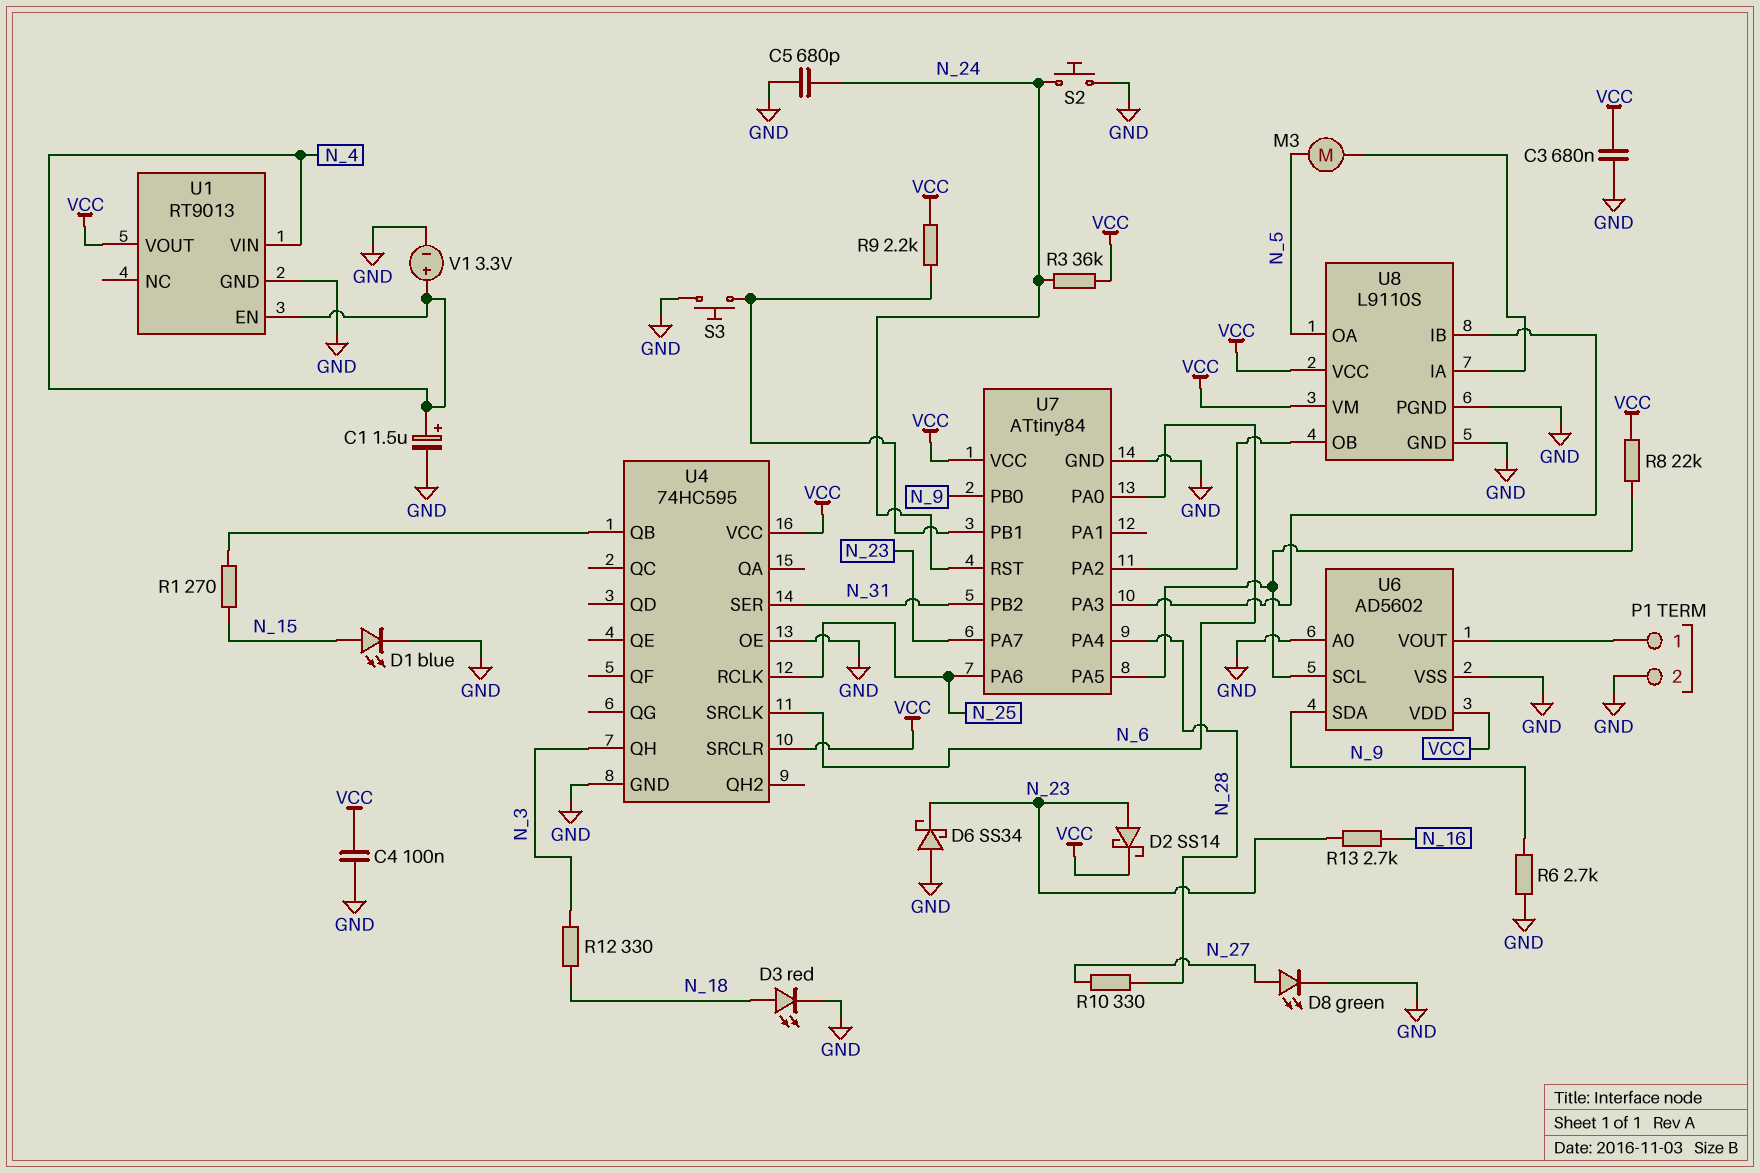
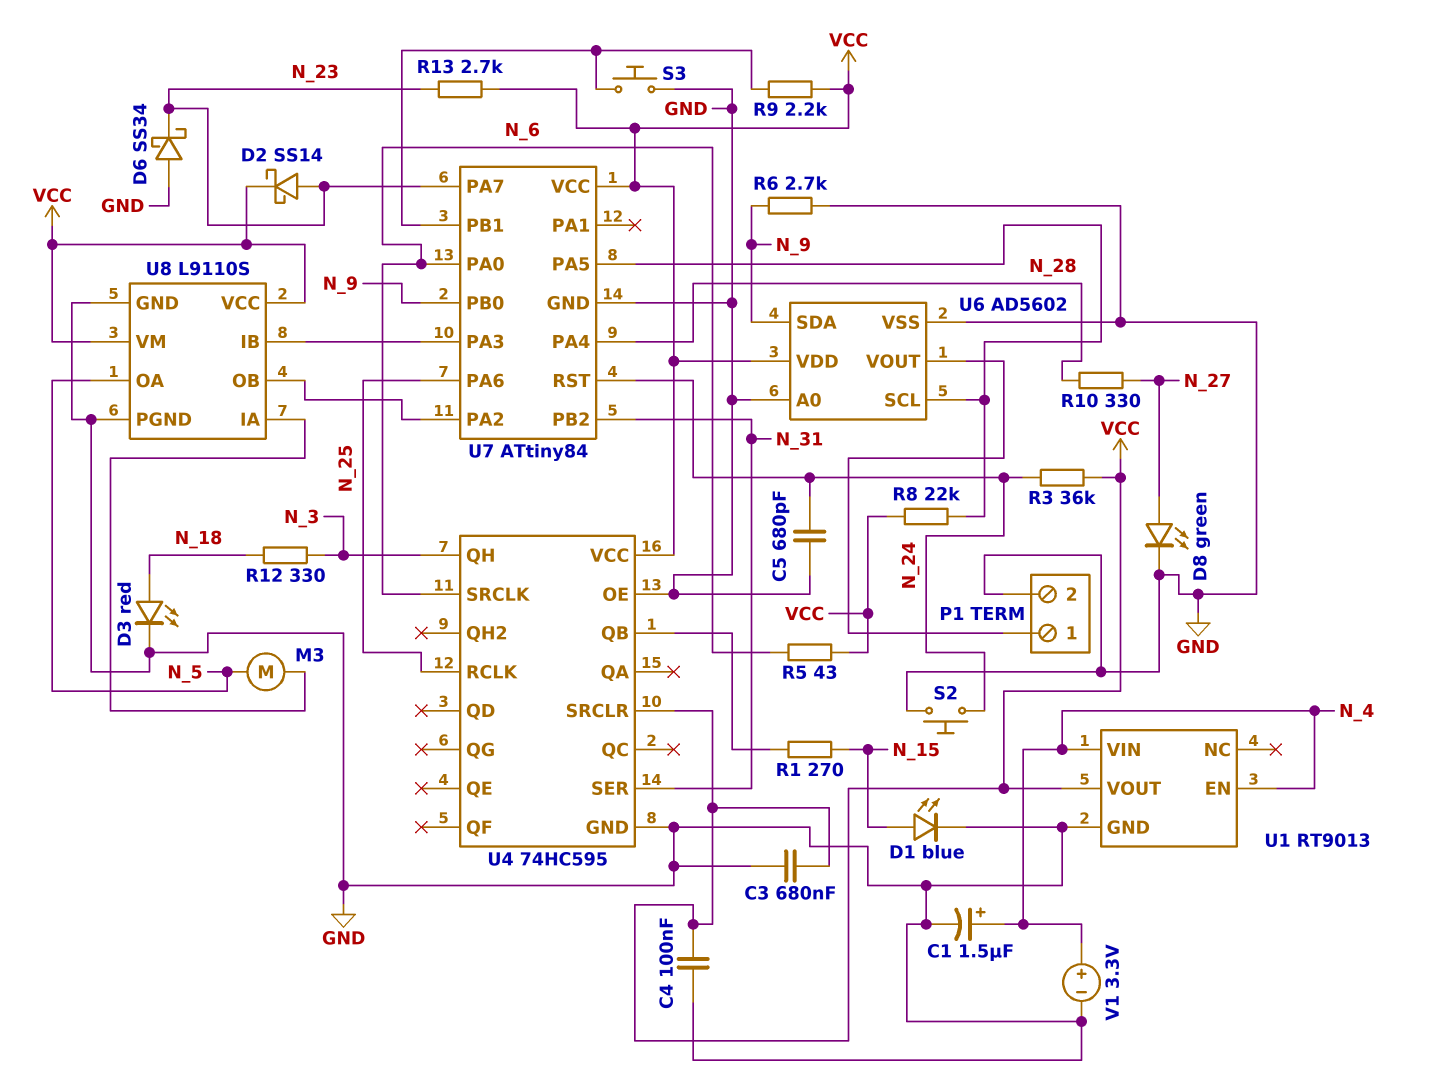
R5: none -> 43 (N_6, VCC)
R13: 2.7k (N_16, N_23) -> 2.7k (N_23, VCC)

